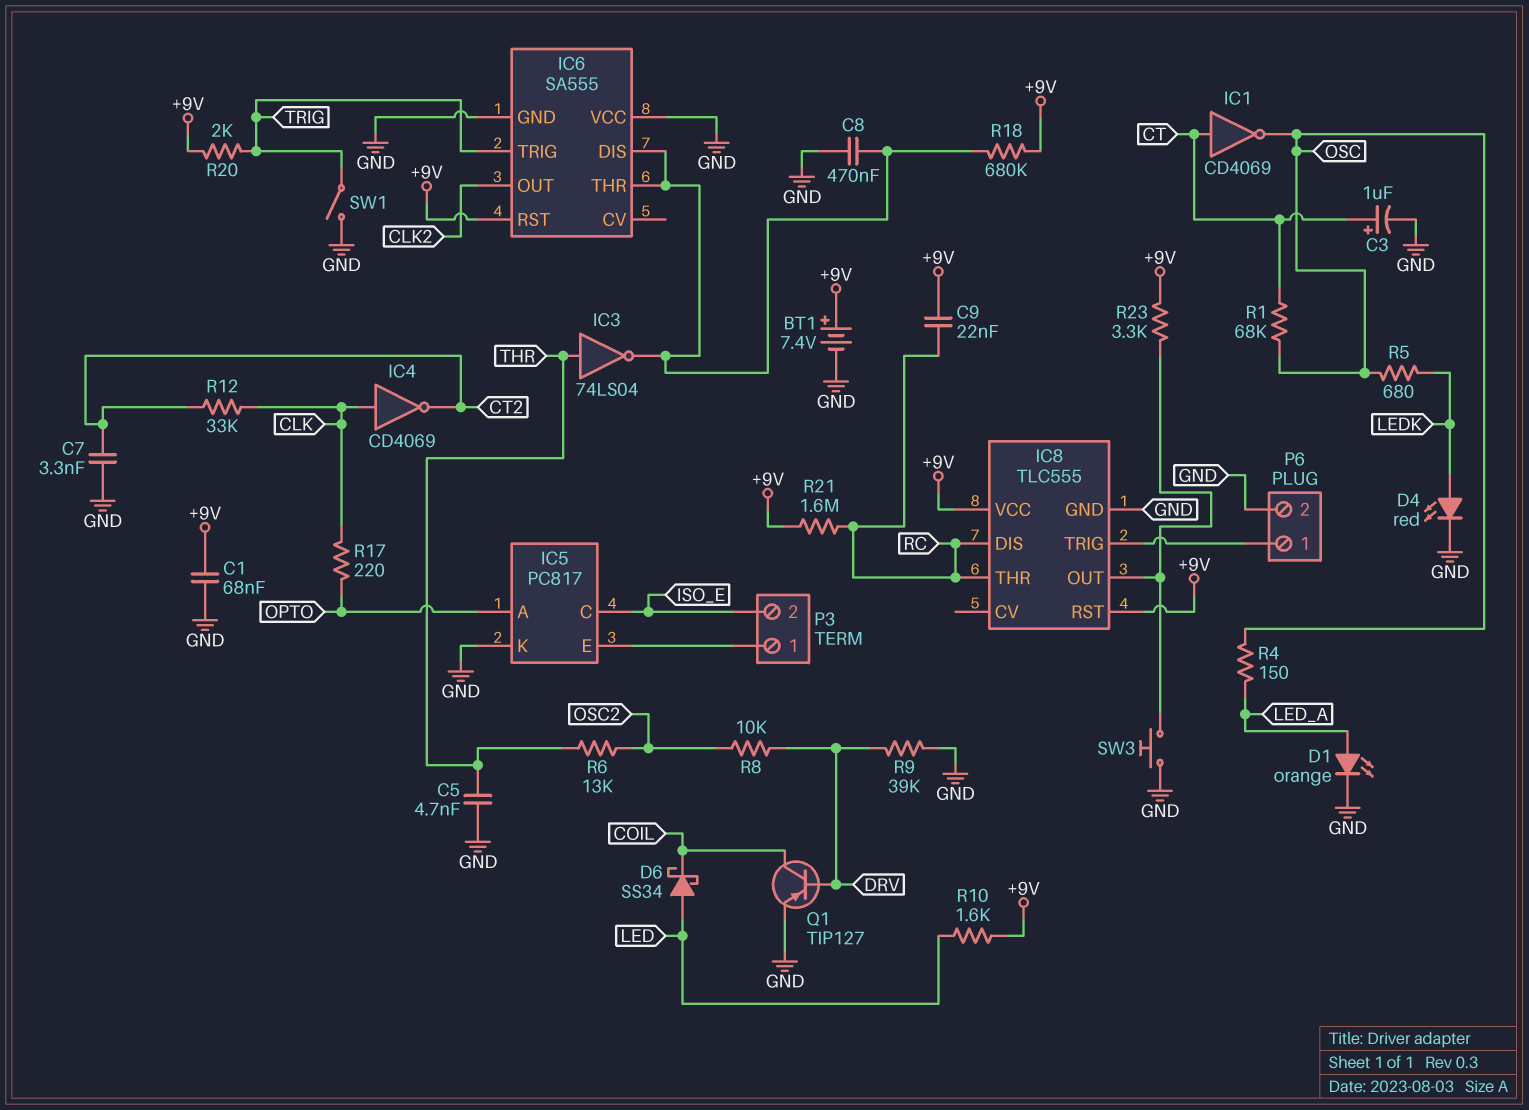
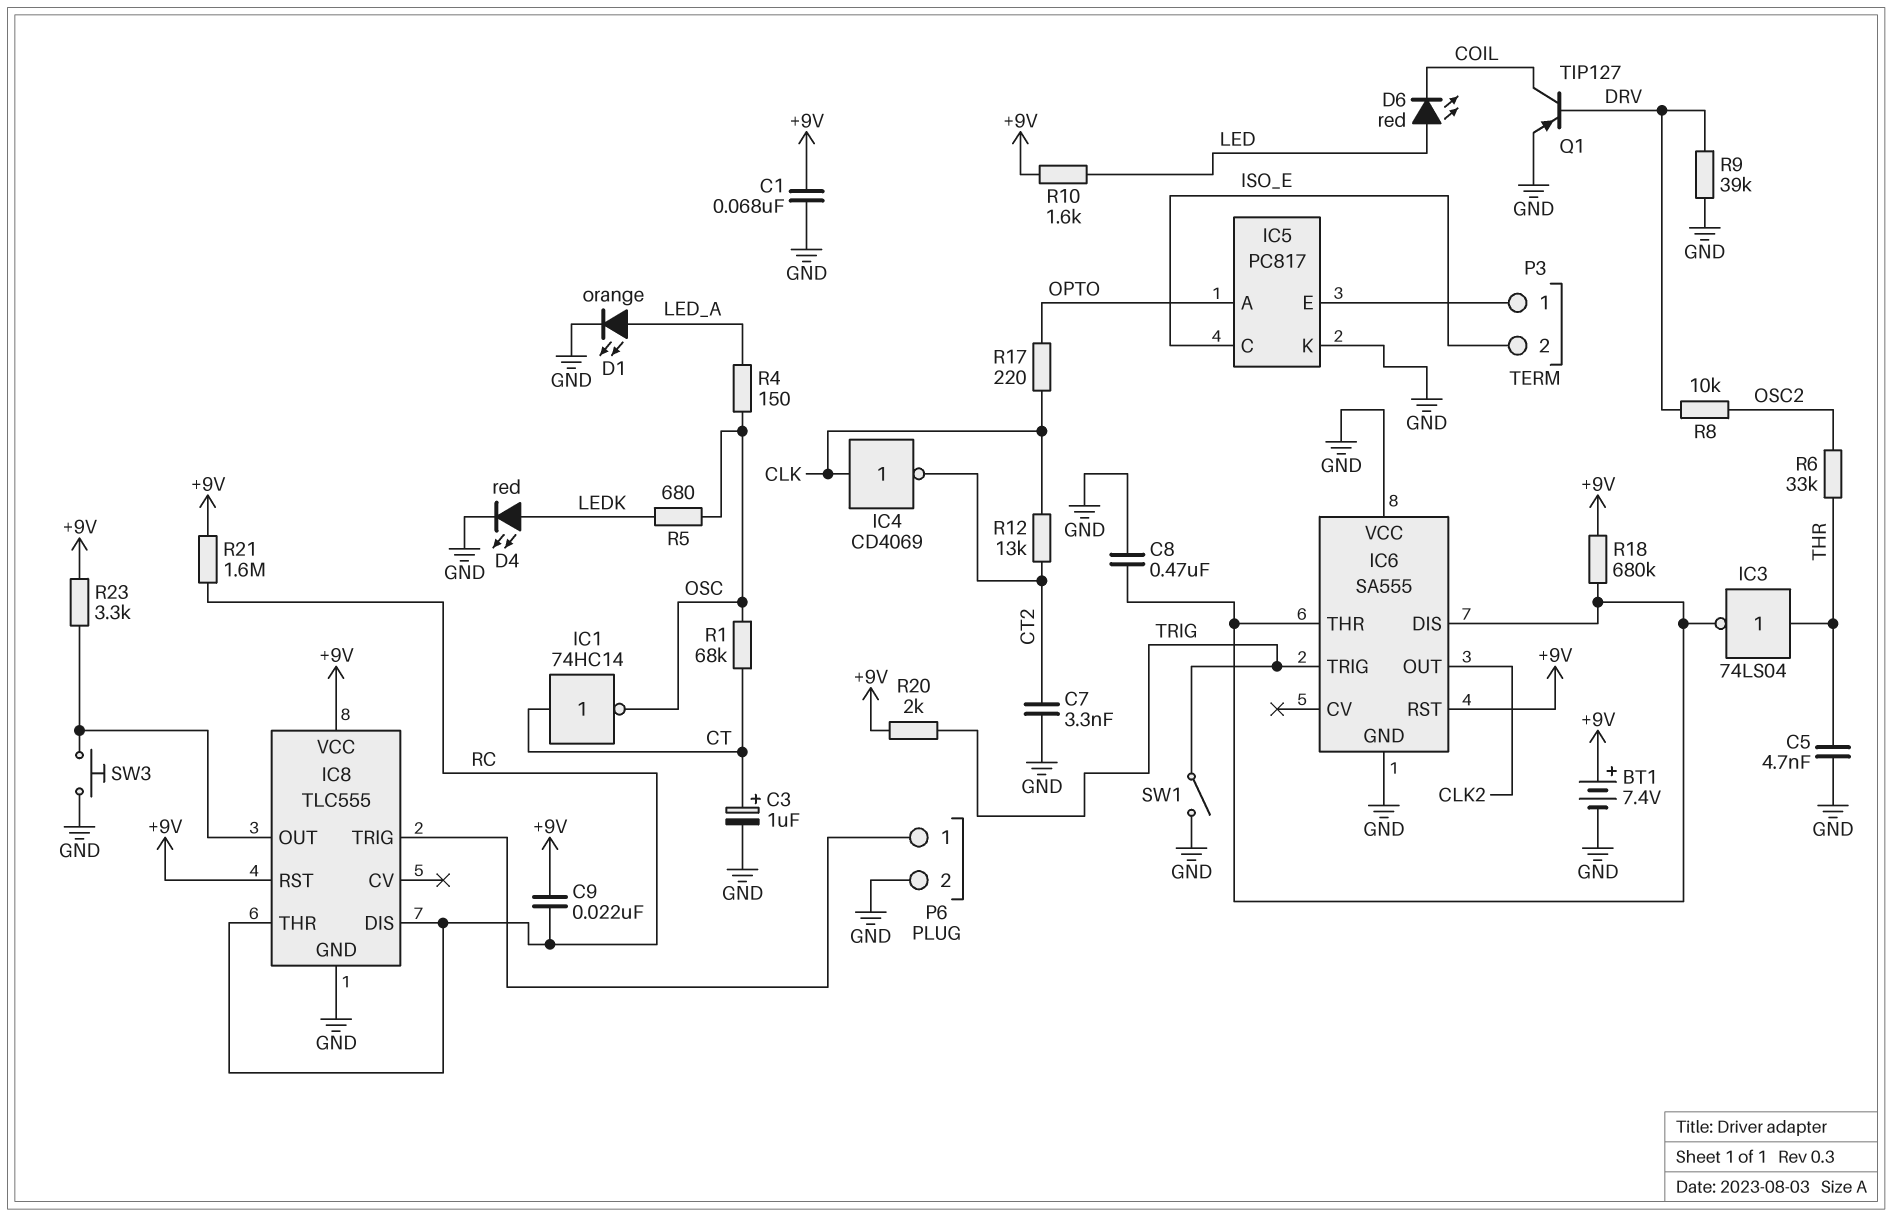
D6: schottky SS34 (A LED, K COIL) -> LED red (A LED, K COIL)
IC1: NOT CD4069 (in CT, out OSC) -> NOT 74HC14 (in CT, out OSC)
R6: 13k (OSC2, THR) -> 33k (OSC2, THR)
R12: 33k (CLK, CT2) -> 13k (CLK, CT2)

